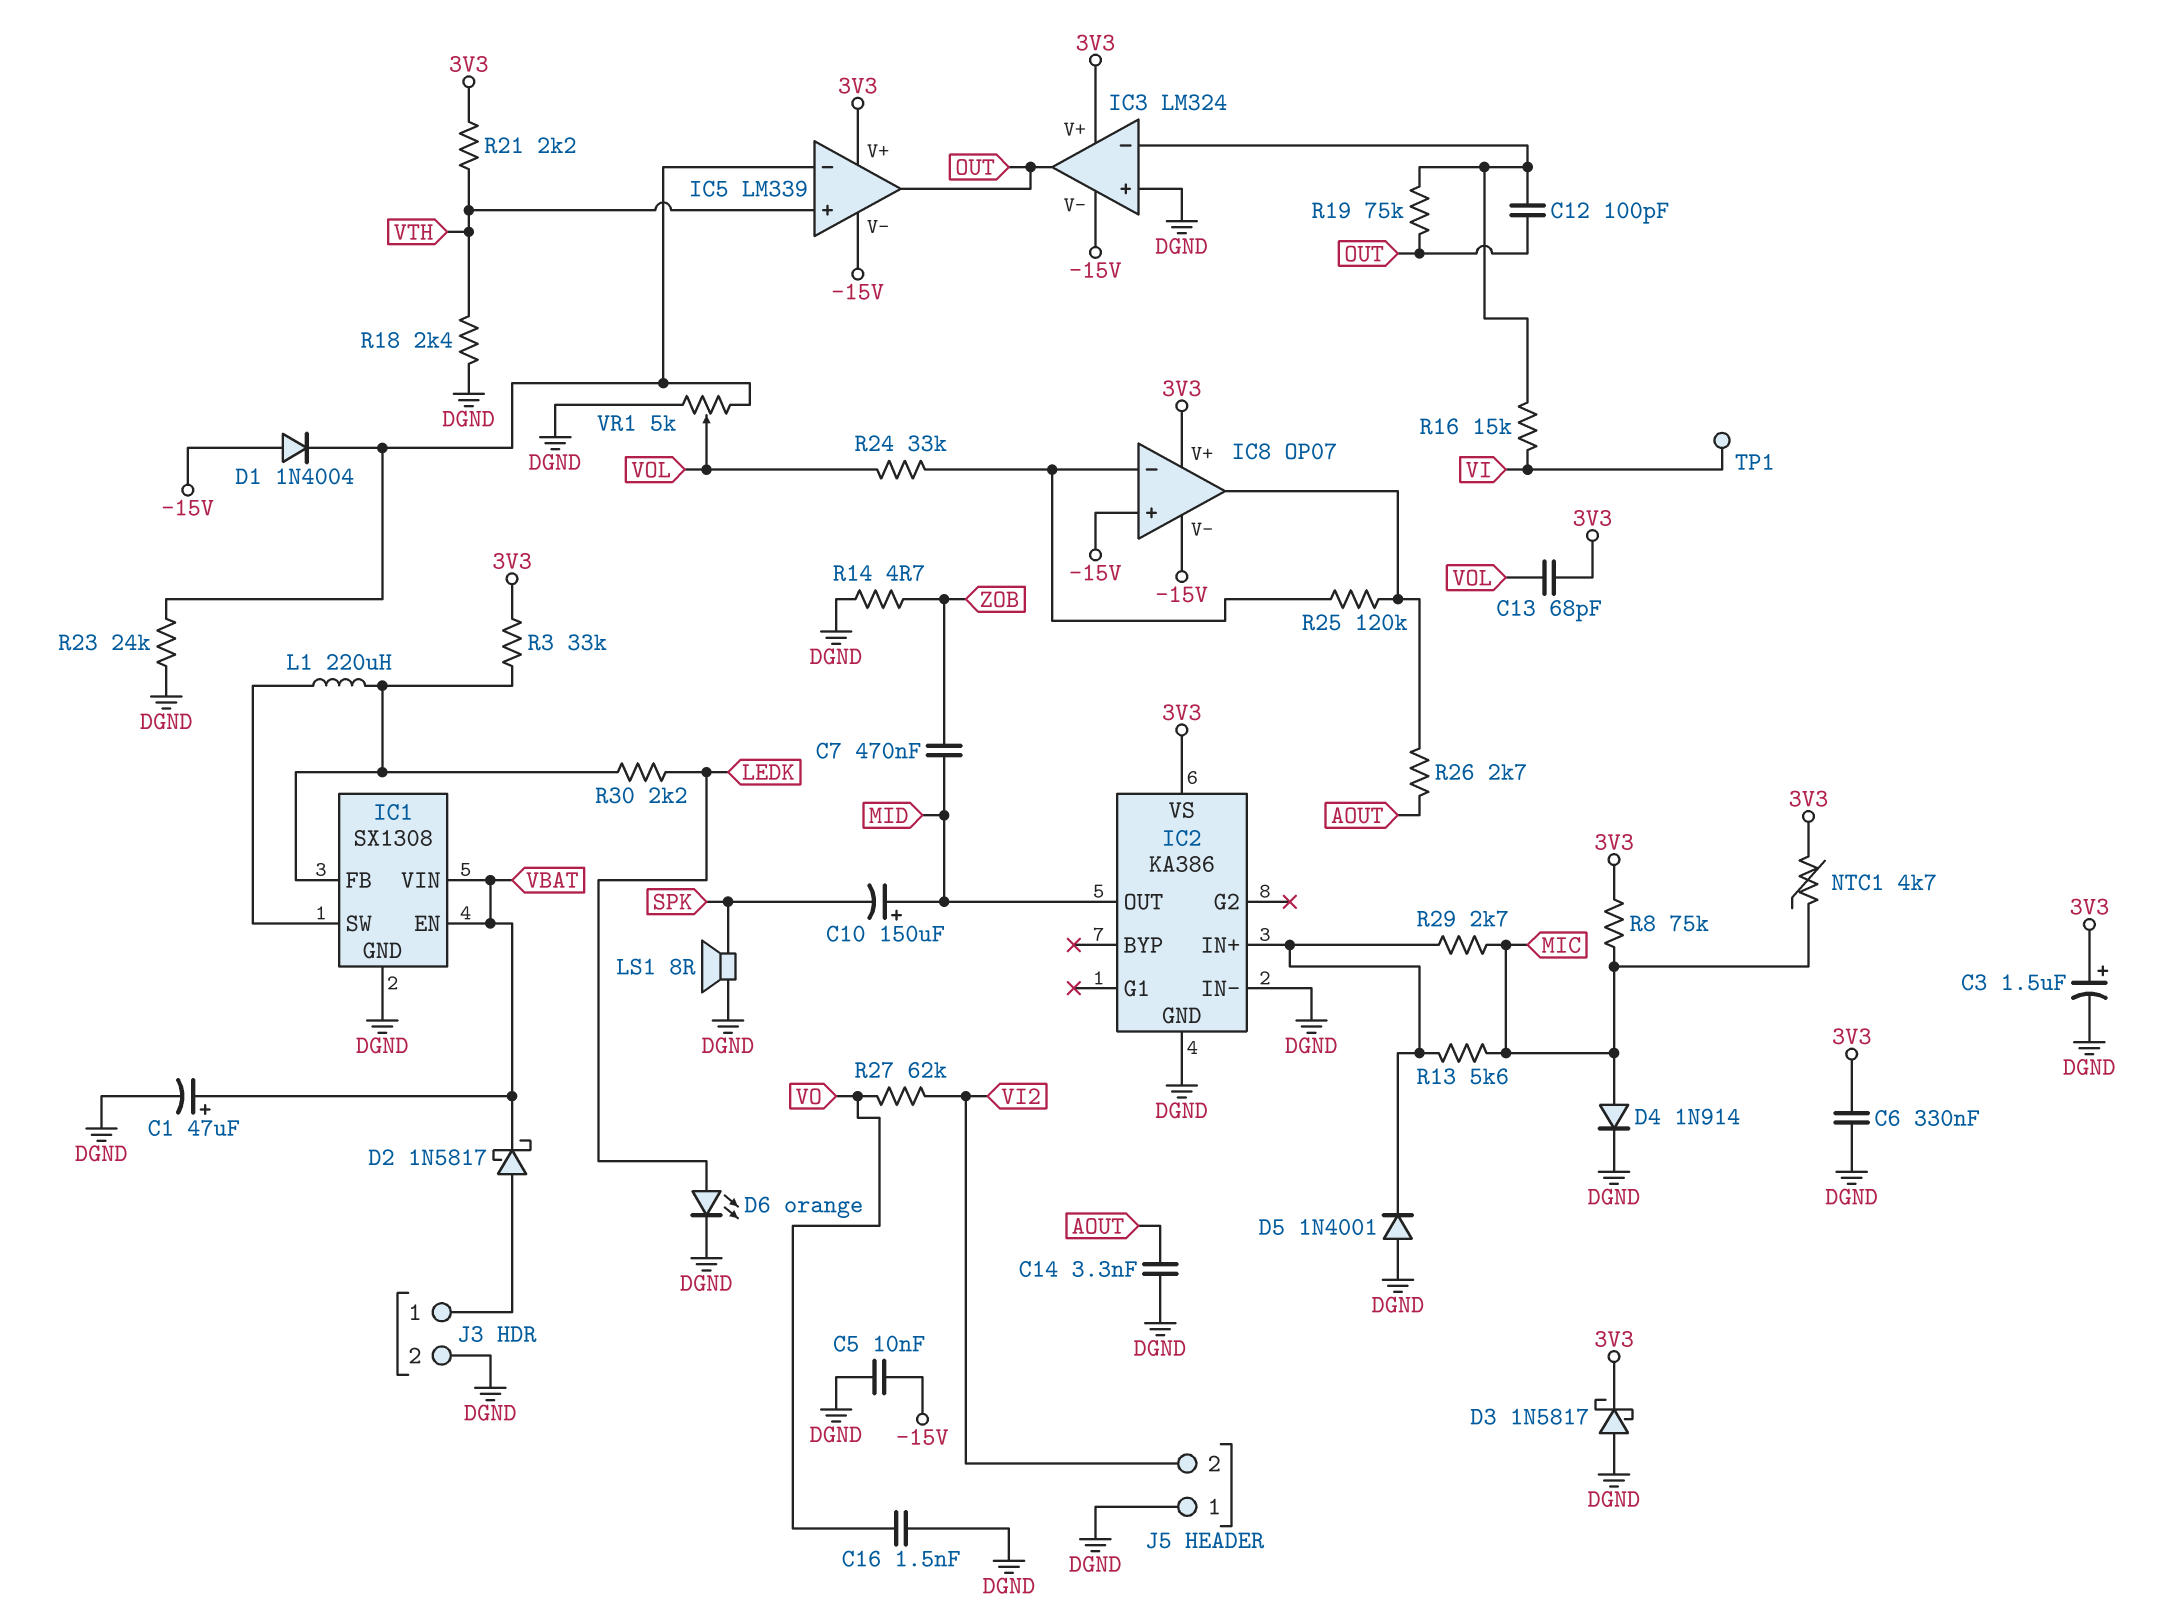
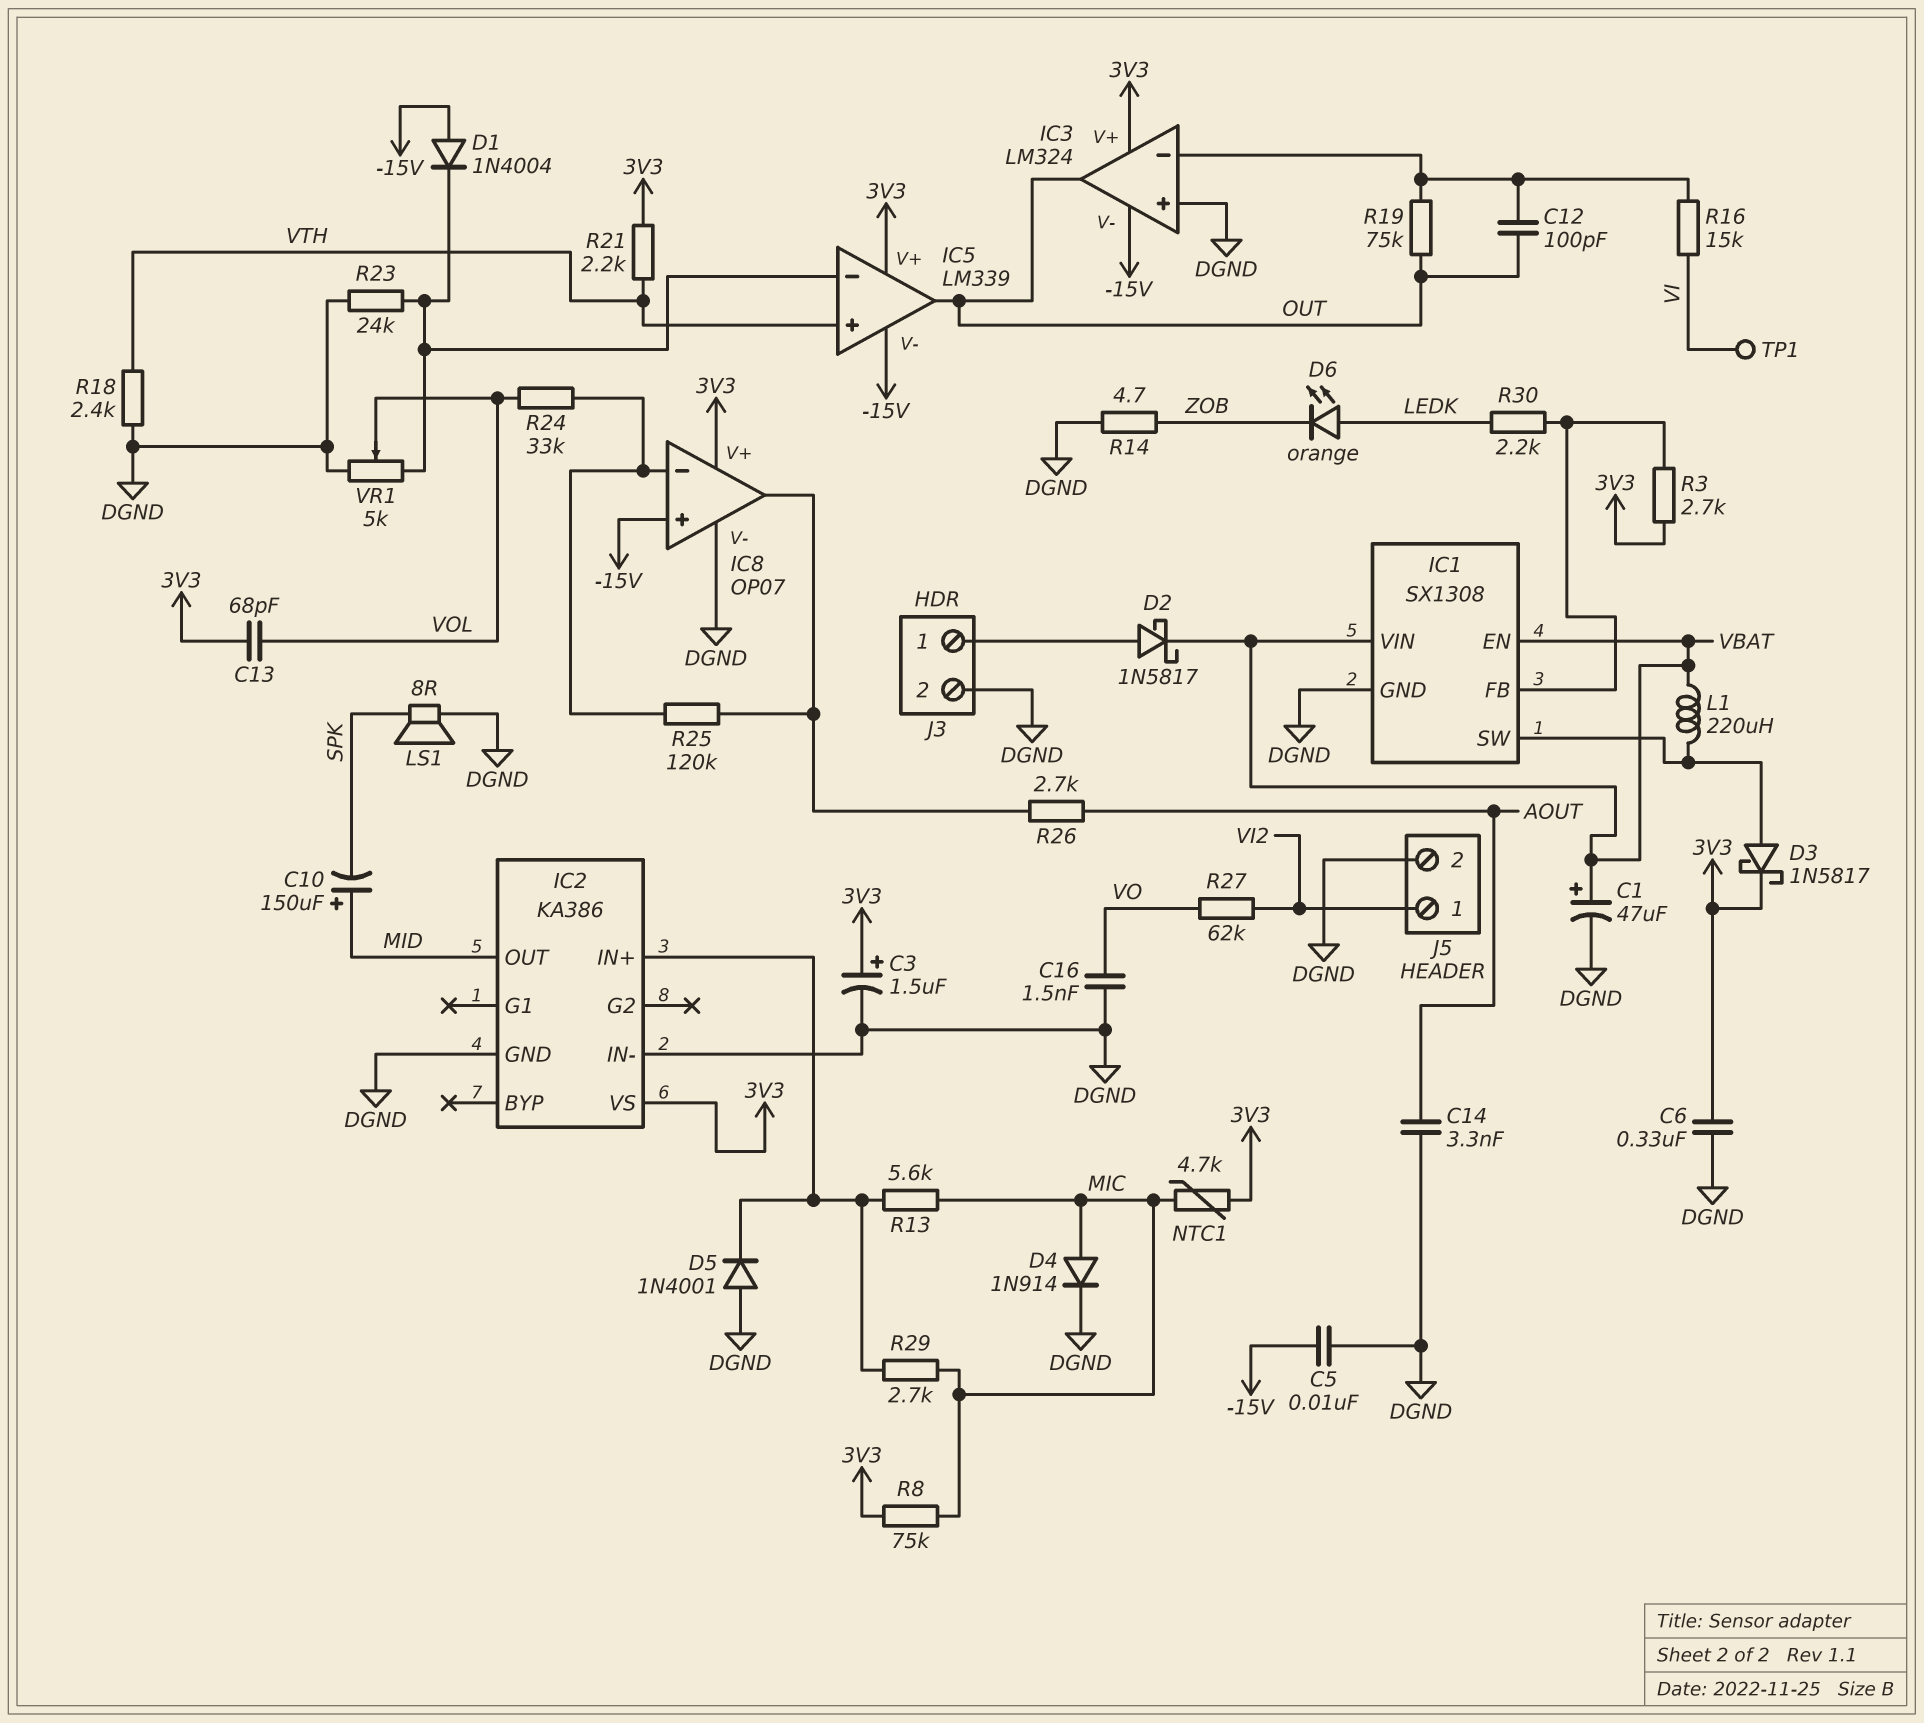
C7: 470nF (MID, ZOB) -> none
D3: schottky 1N5817 (A DGND, K 3V3) -> schottky 1N5817 (A IC1/SW, K 3V3)
D6: LED orange (A LEDK, K DGND) -> LED orange (A LEDK, K ZOB)
IC8 pin V-: -15V -> DGND
J5 pin 1: DGND -> VI2
J5 pin 2: VI2 -> DGND
L1: 220uH (IC1/FB, IC1/SW) -> 220uH (IC1/SW, VBAT)
R3: 33k (3V3, IC1/FB) -> 2.7k (3V3, IC1/FB)

